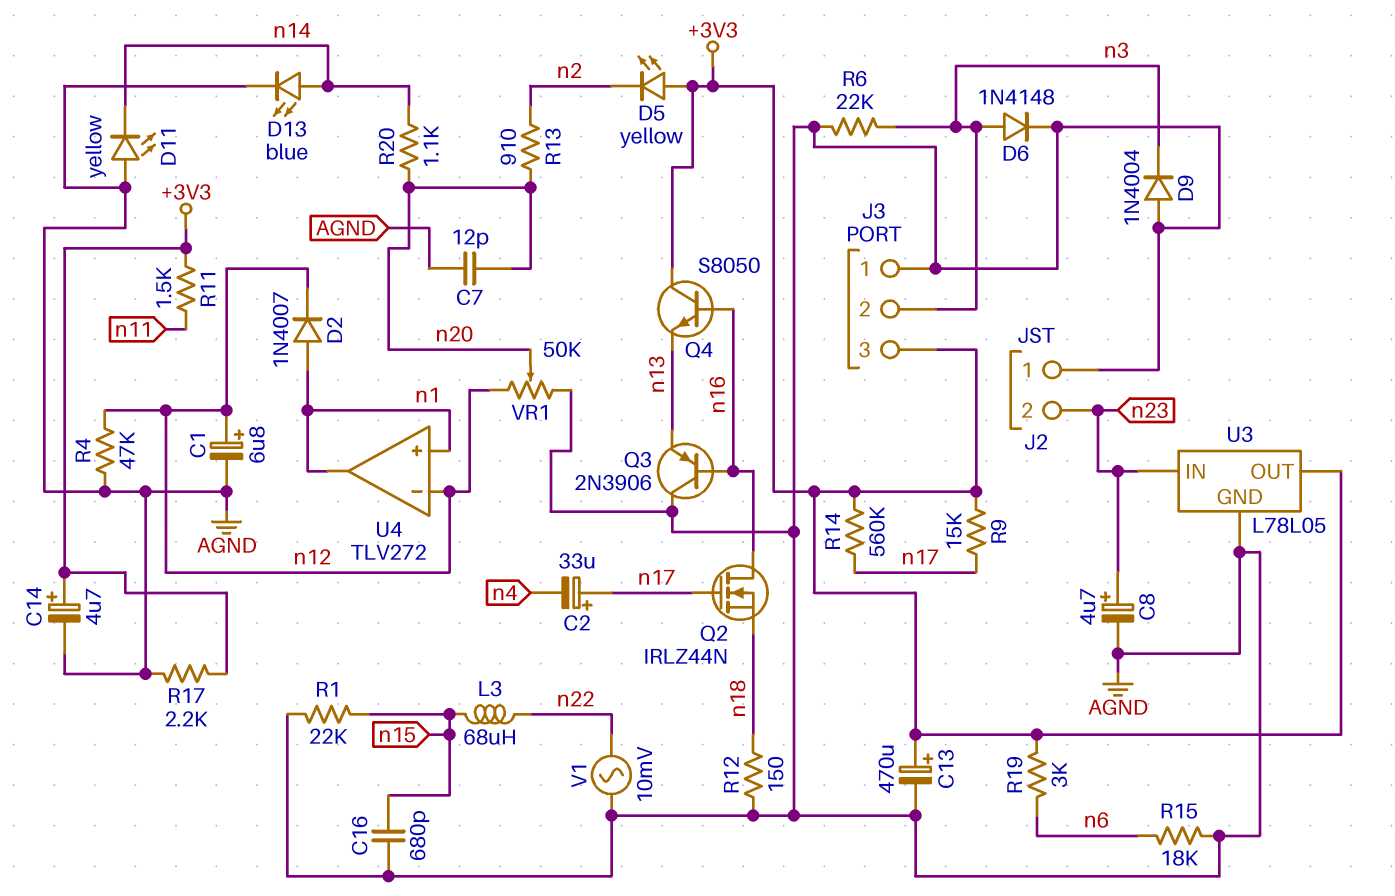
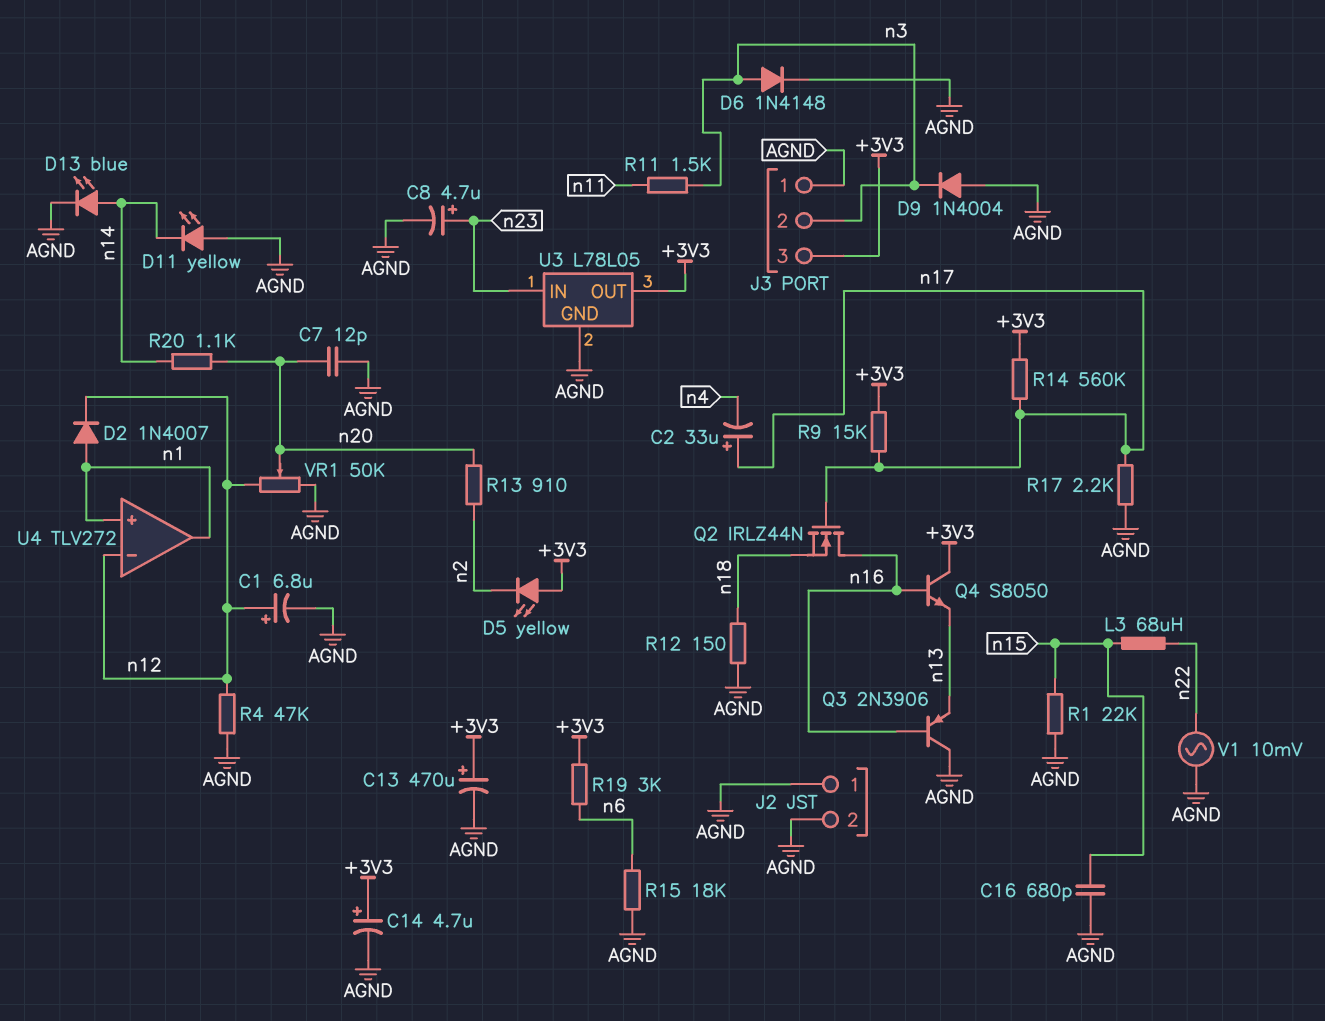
J2 pin 2: n23 -> AGND
R6: 22k (AGND, n3) -> none
R11: 1.5k (+3V3, n11) -> 1.5k (n3, n11)
R17: 2.2k (+3V3, AGND) -> 2.2k (AGND, n17)

